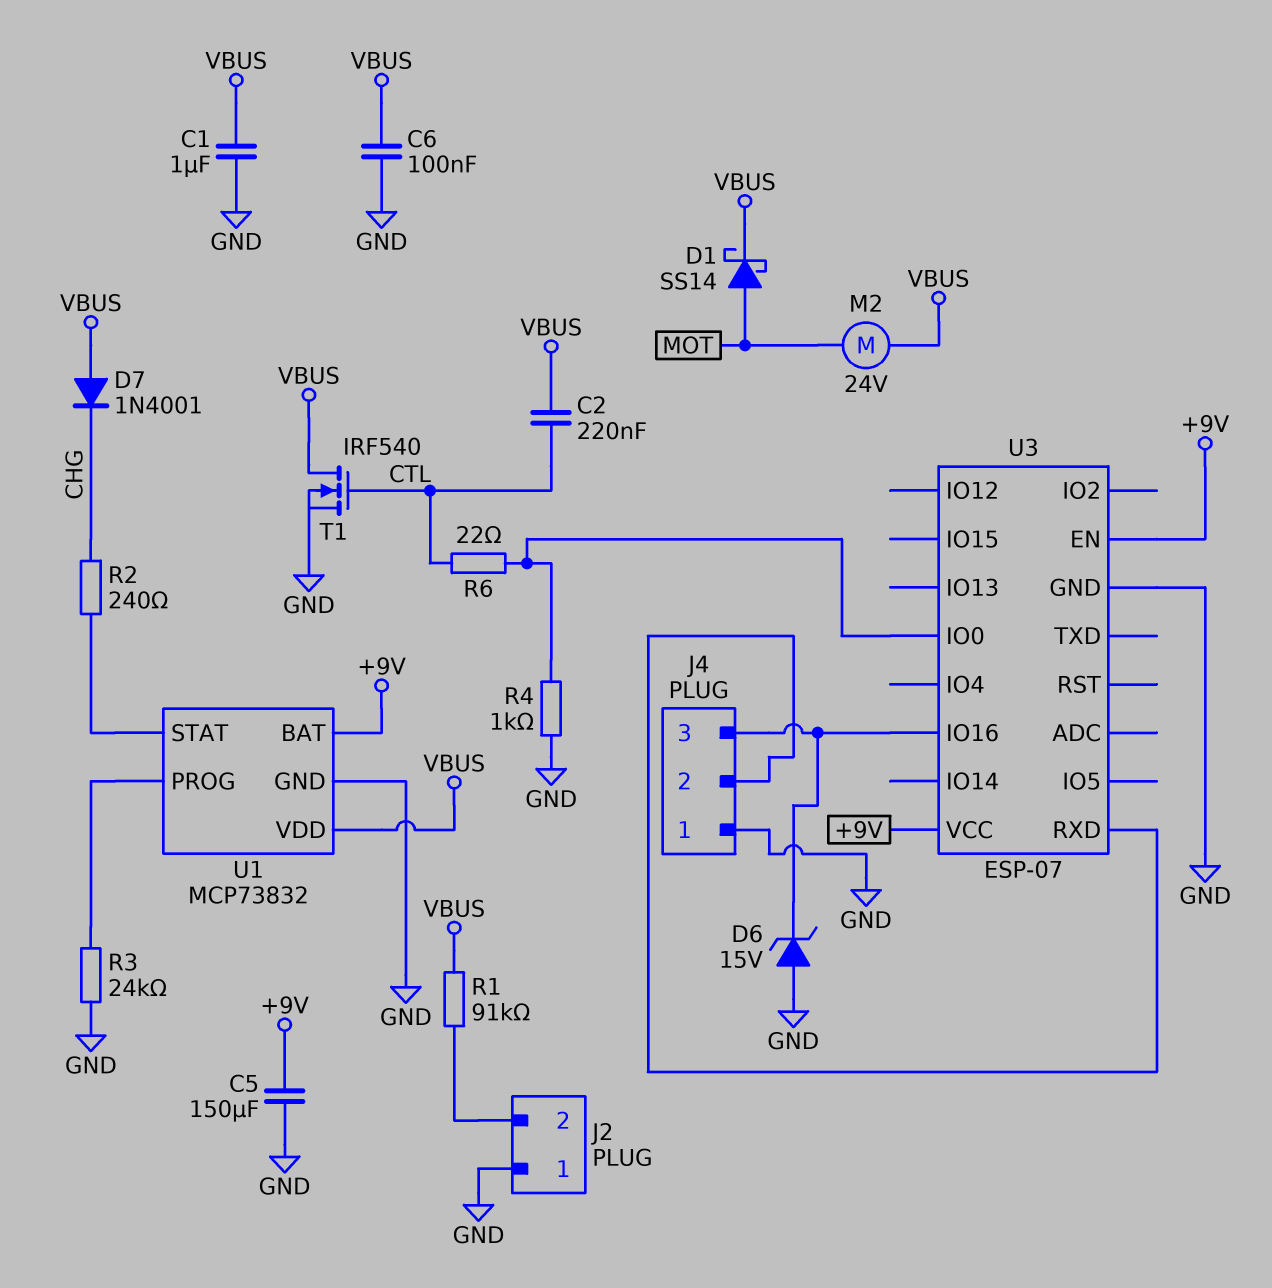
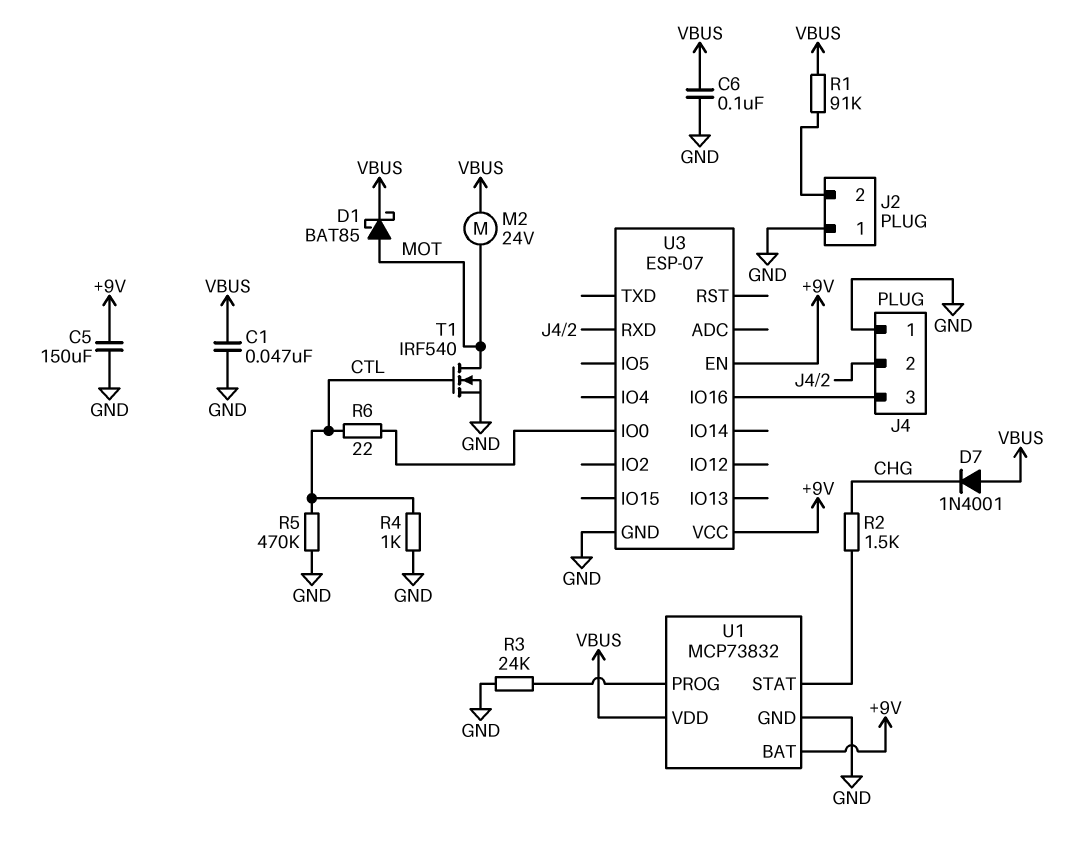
C1: 1uF (GND, VBUS) -> 47nF (GND, VBUS)
C2: 220nF (CTL, VBUS) -> none
D1: schottky SS14 (A MOT, K VBUS) -> schottky BAT85 (A MOT, K VBUS)
D6: zener 15V (A GND, K J4/3) -> none
R2: 240 (CHG, U1/STAT) -> 1.5k (CHG, U1/STAT)
R4: 1k (GND, U3/IO0) -> 1k (CTL, GND)
R5: none -> 470k (CTL, GND)
T1: NMOS IRF540 (G CTL, D VBUS, S GND) -> NMOS IRF540 (G CTL, D MOT, S GND)

